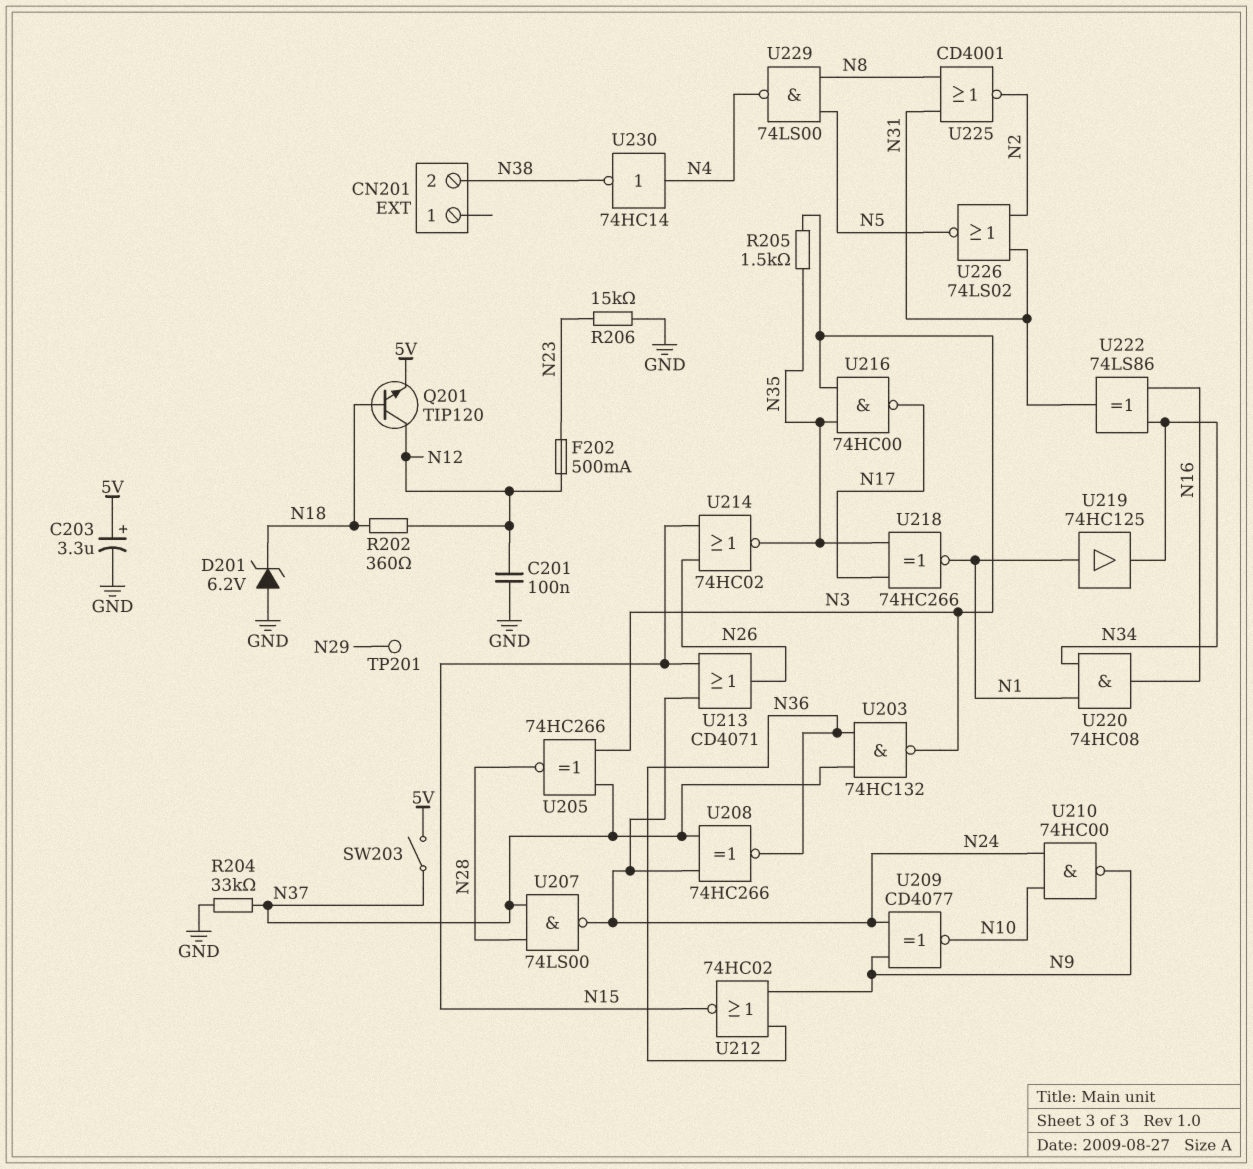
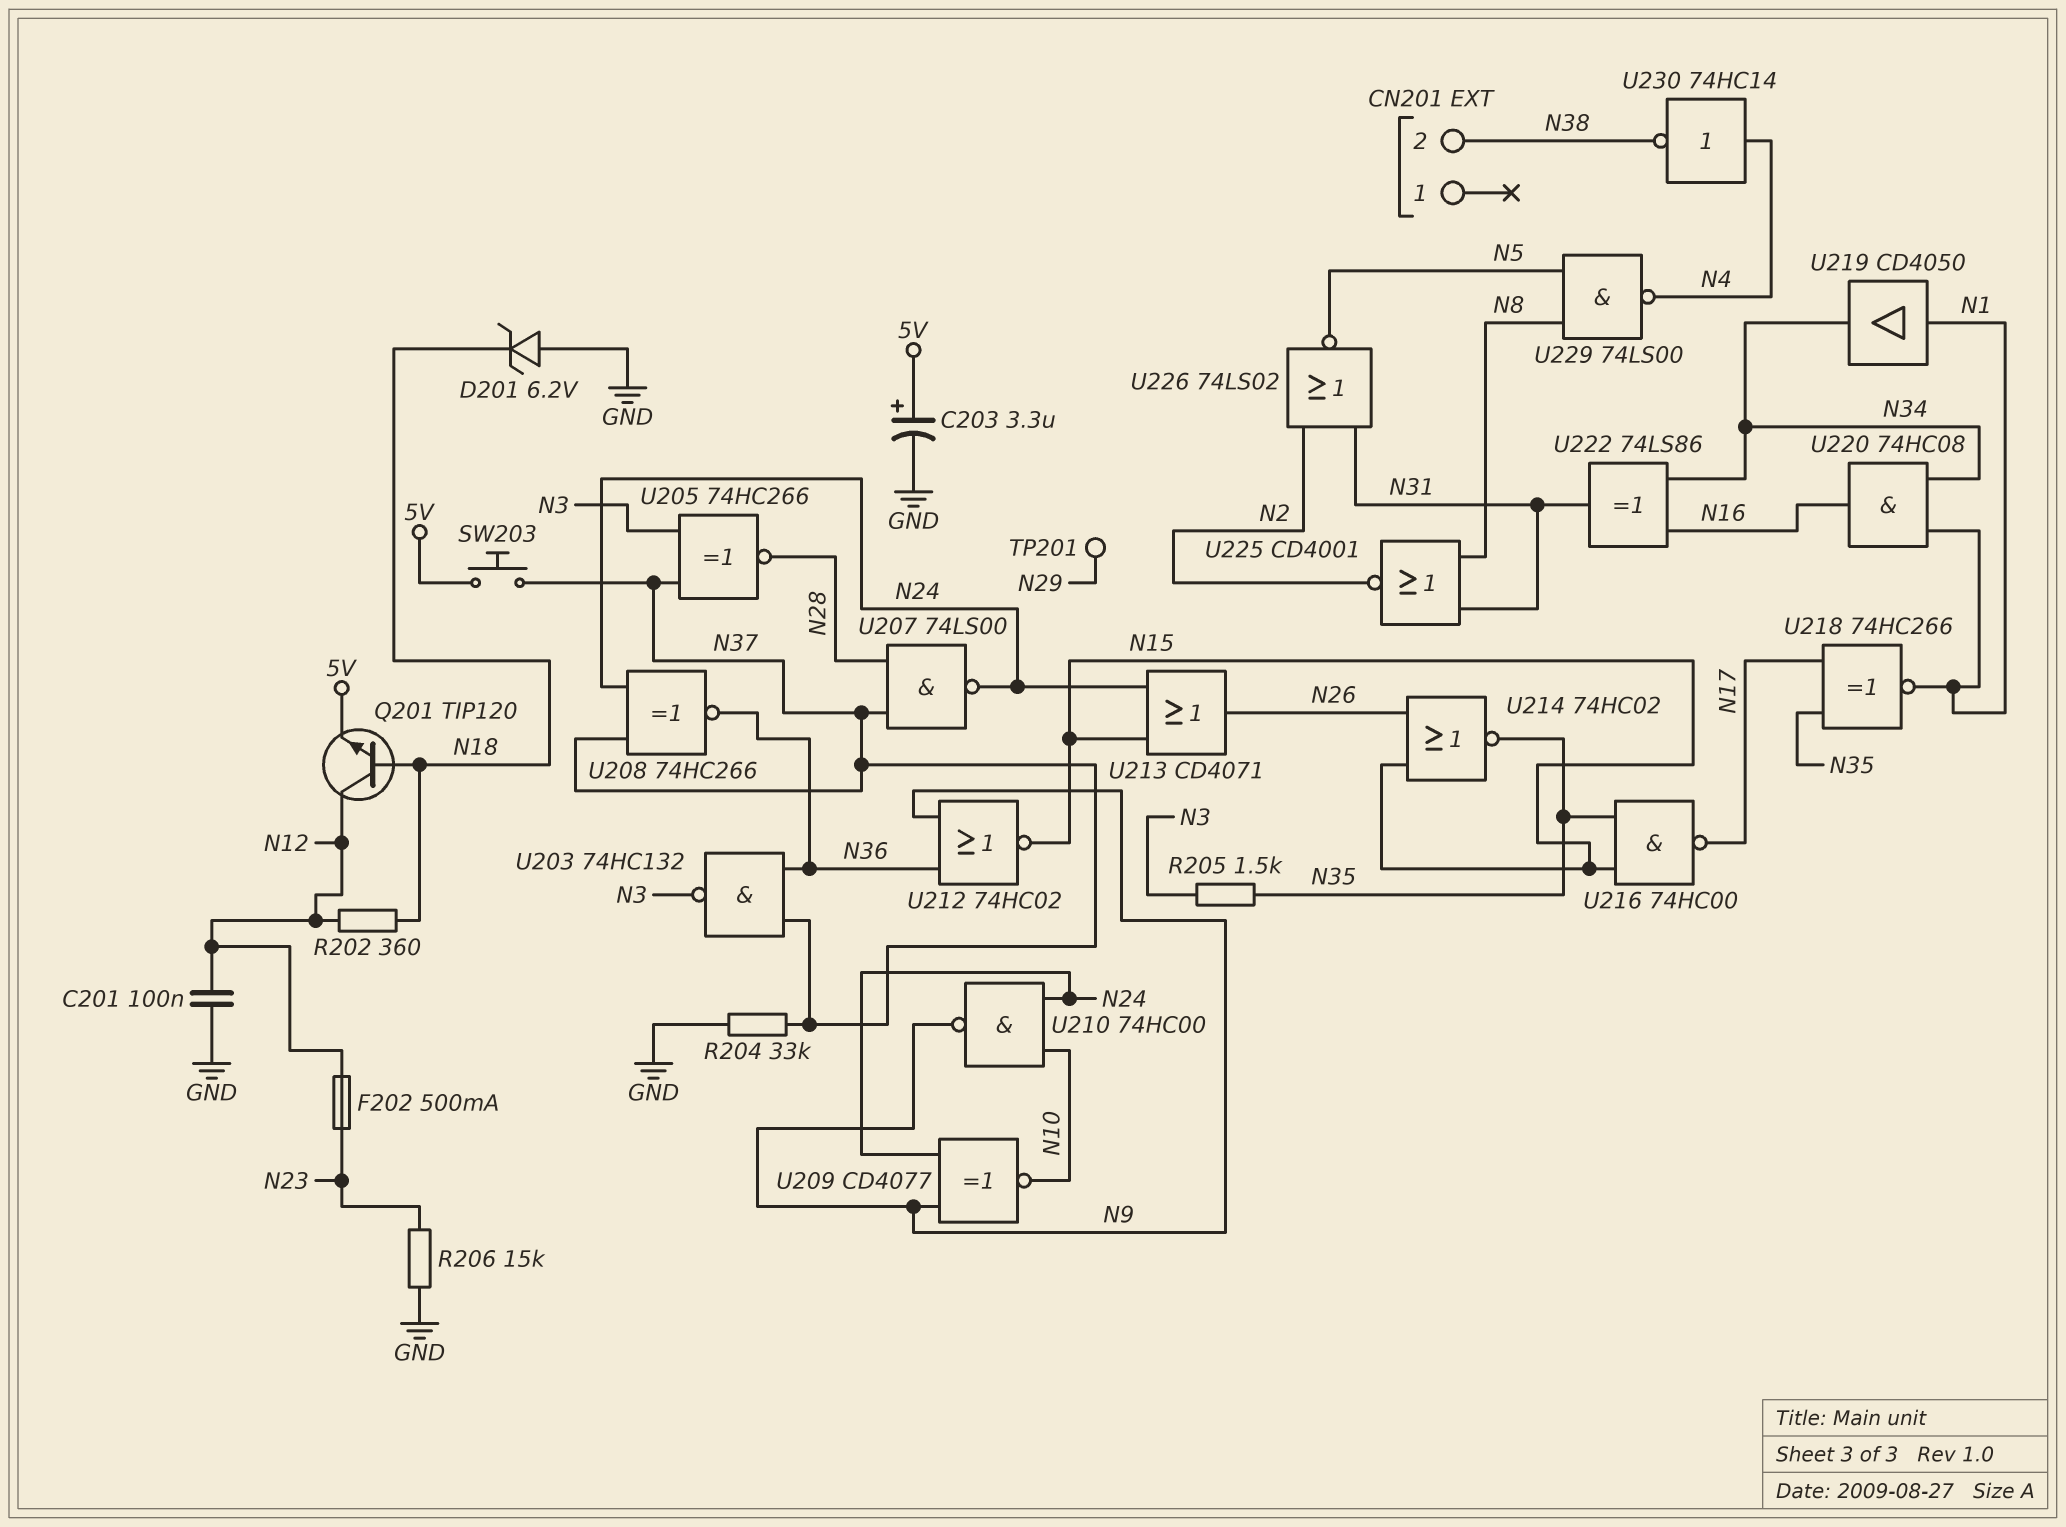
SW203: switch (5V, N37) -> button (5V, N37)
U216: NAND 74HC00 (in N3, in N35, out N17) -> NAND 74HC00 (in N15, in N35, out N17)
U219: buffer 74HC125 (in N1, out N34) -> buffer CD4050 (in N1, out N34)

